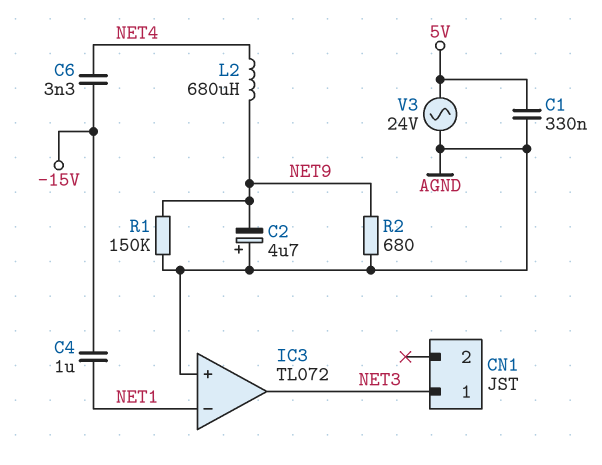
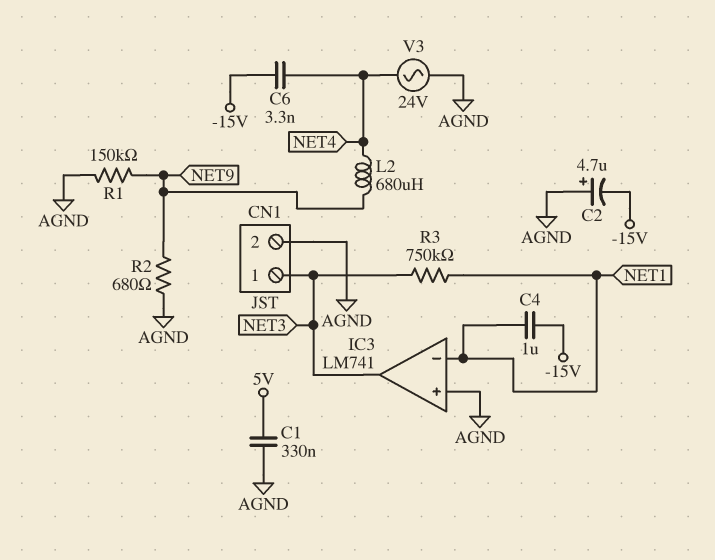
C2: 4.7uF (plus AGND, minus NET9) -> 4.7uF (plus AGND, minus -15V)
CN1 pin 2: none -> AGND
IC3: TL072 -> LM741
R3: none -> 750k (NET1, NET3)
V3: AC 24V (5V, AGND) -> AC 24V (AGND, NET4)

